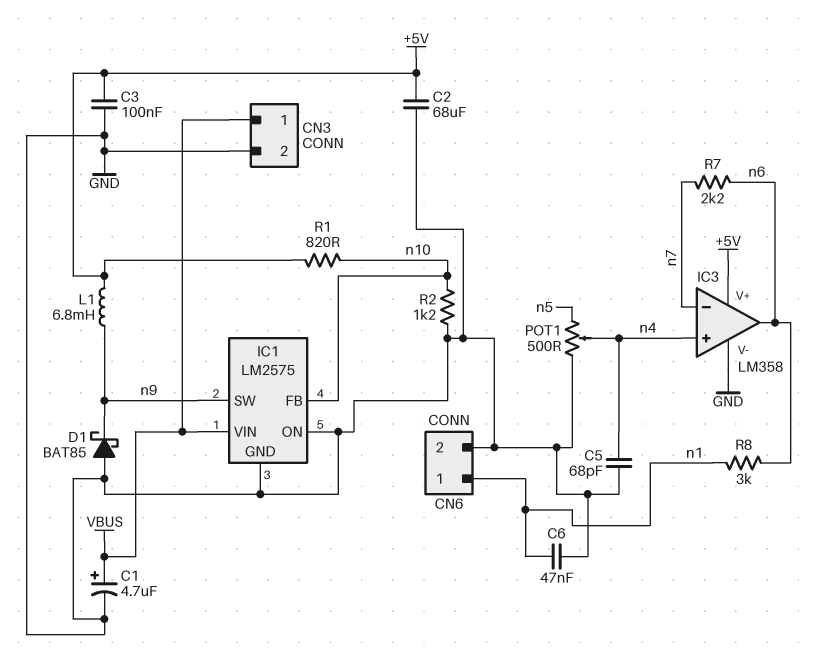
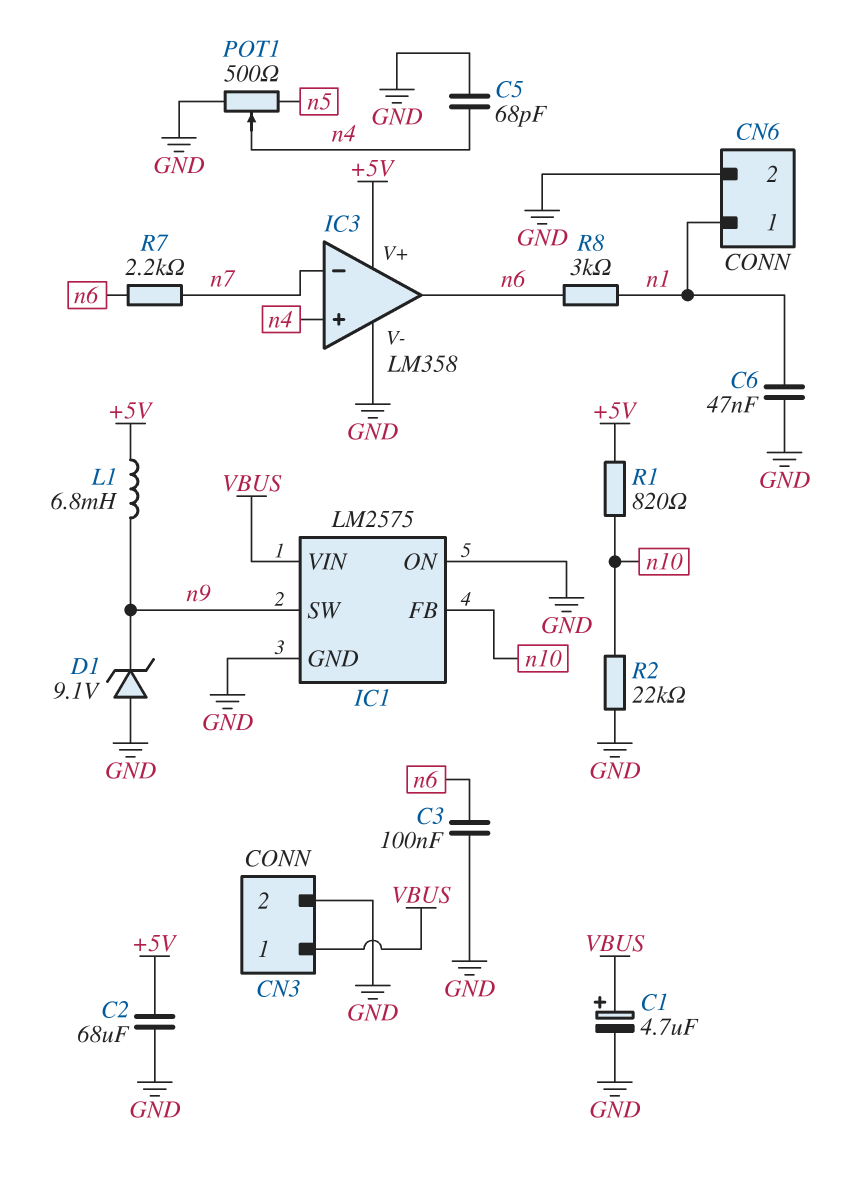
C3: 100nF (+5V, GND) -> 100nF (GND, n6)
D1: schottky BAT85 (A GND, K n9) -> zener 9.1V (A GND, K n9)
R2: 1.2k (GND, n10) -> 22k (GND, n10)

